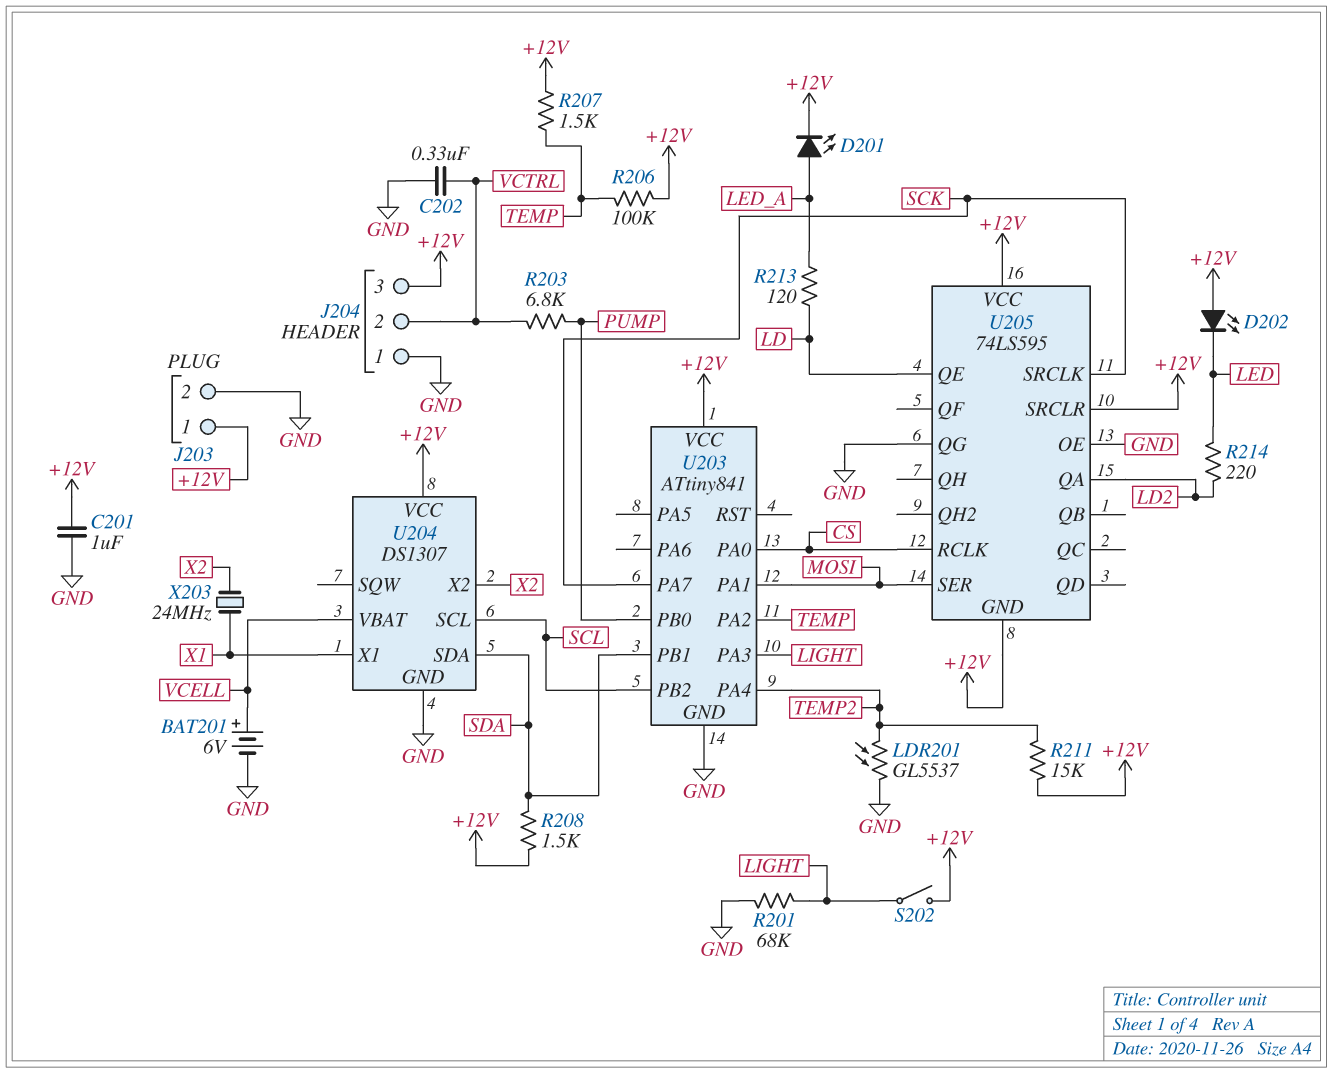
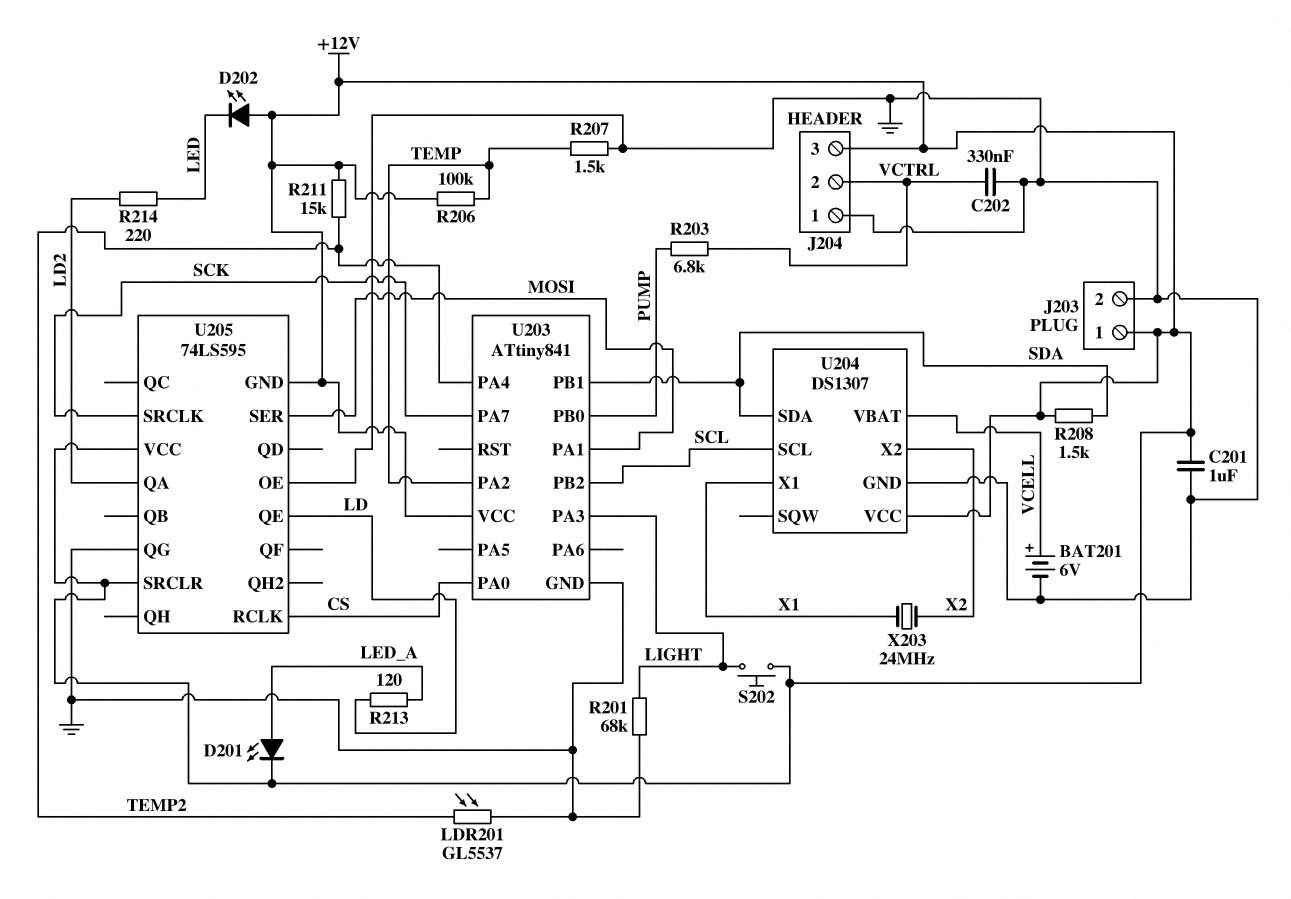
R207: 1.5k (+12V, TEMP) -> 1.5k (GND, TEMP)
S202: switch (+12V, LIGHT) -> button (+12V, LIGHT)

